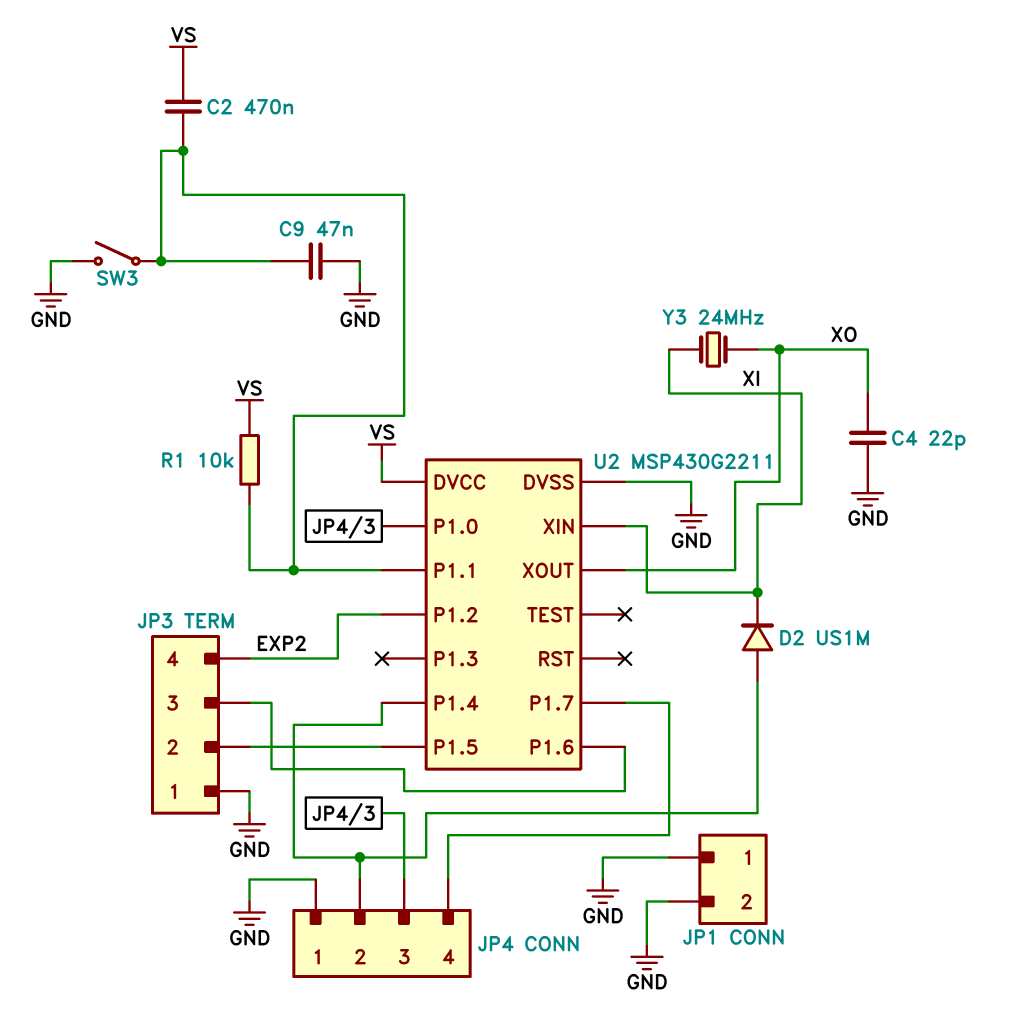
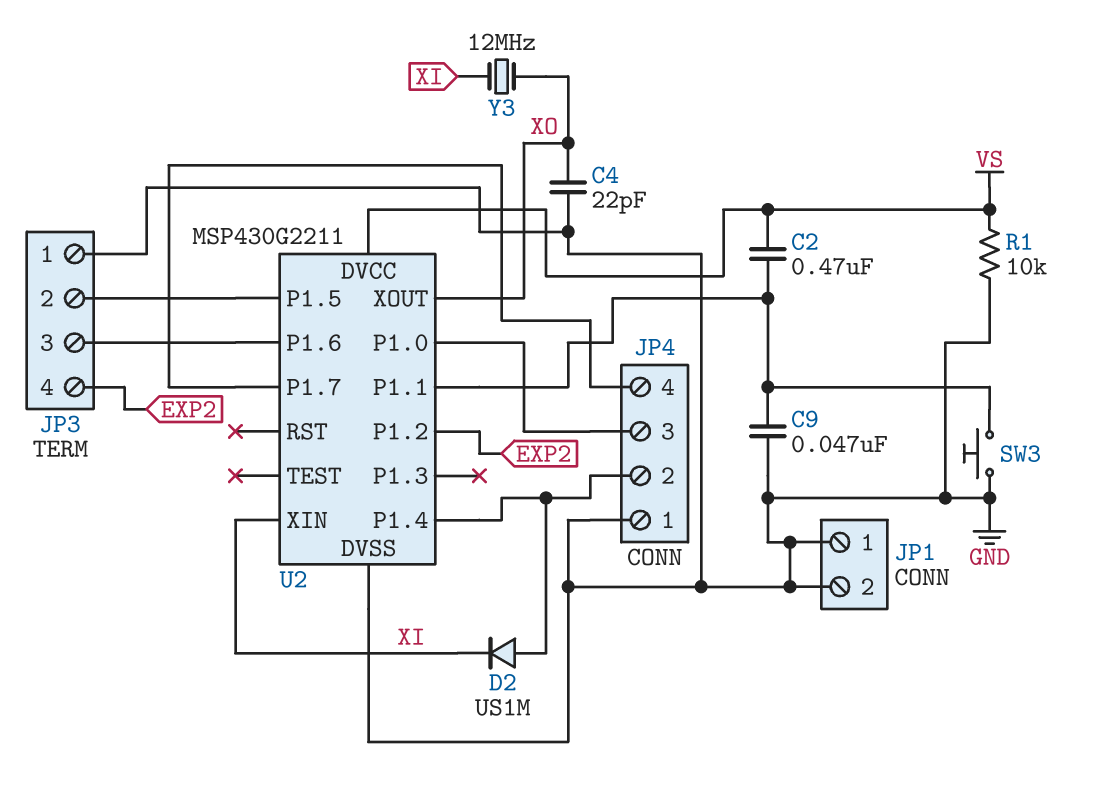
R1: 10k (U2/P1.1, VS) -> 10k (GND, VS)
SW3: switch (GND, U2/P1.1) -> button (GND, U2/P1.1)
Y3: 24MHz (XI, XO) -> 12MHz (XI, XO)

